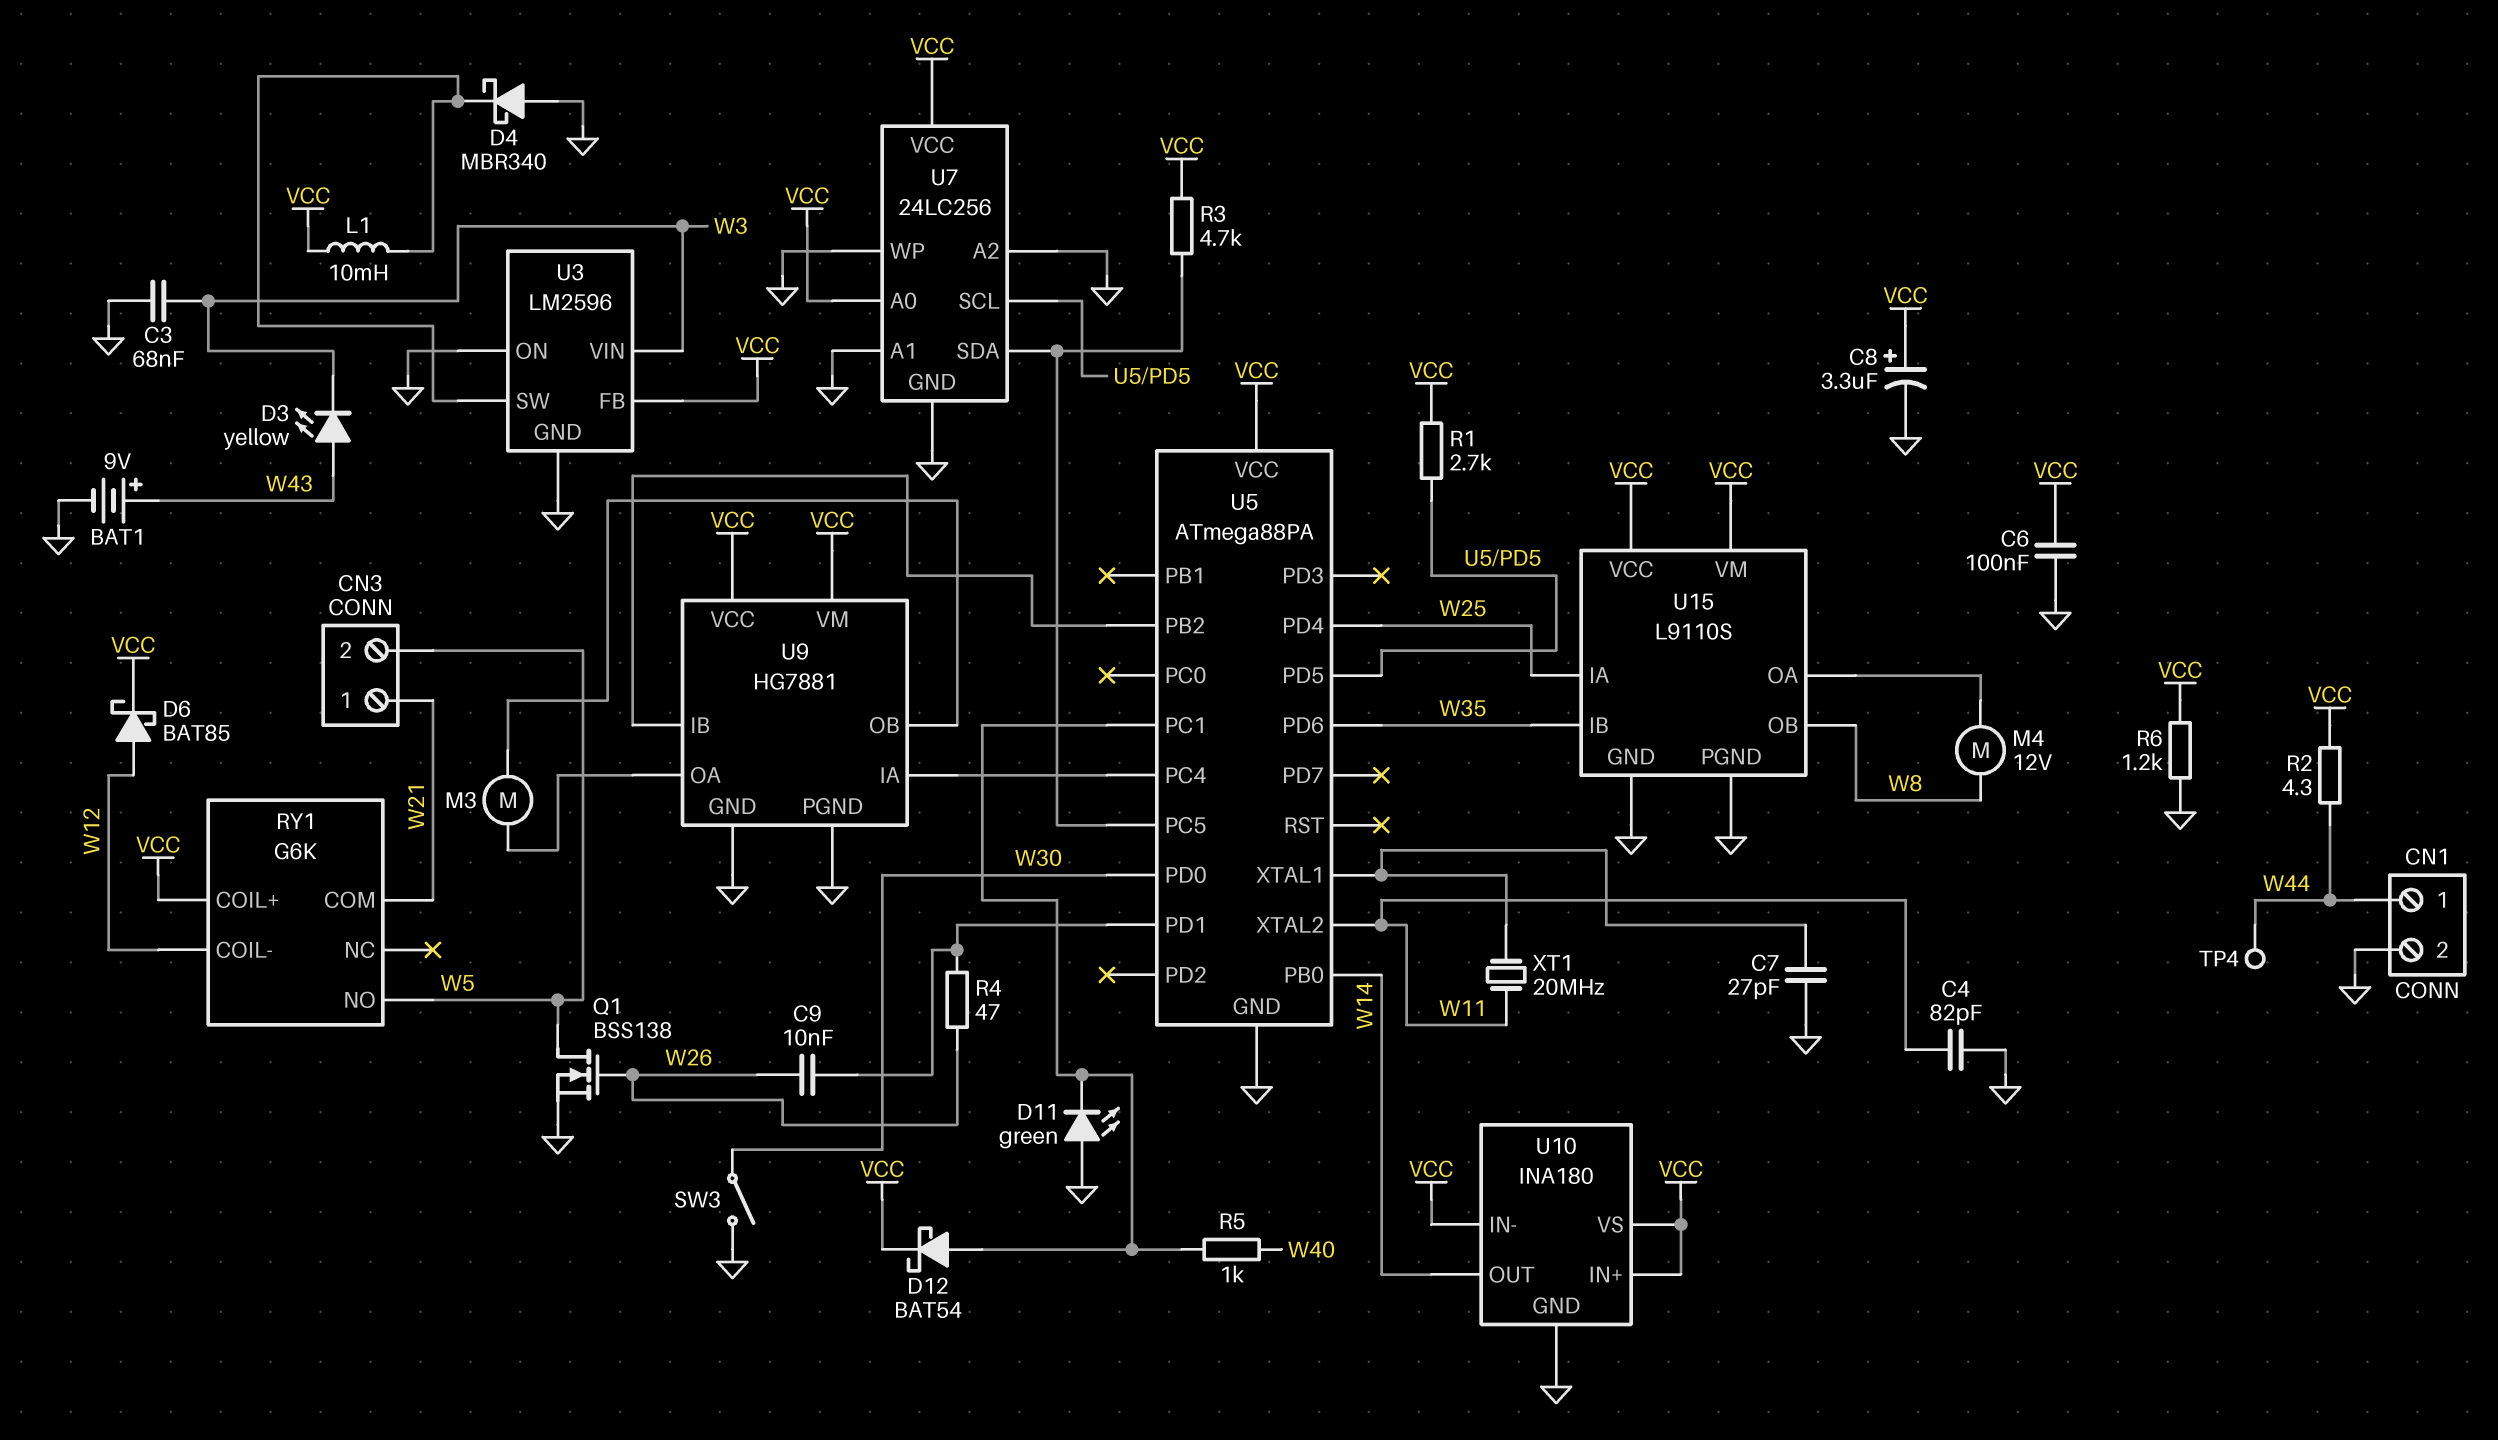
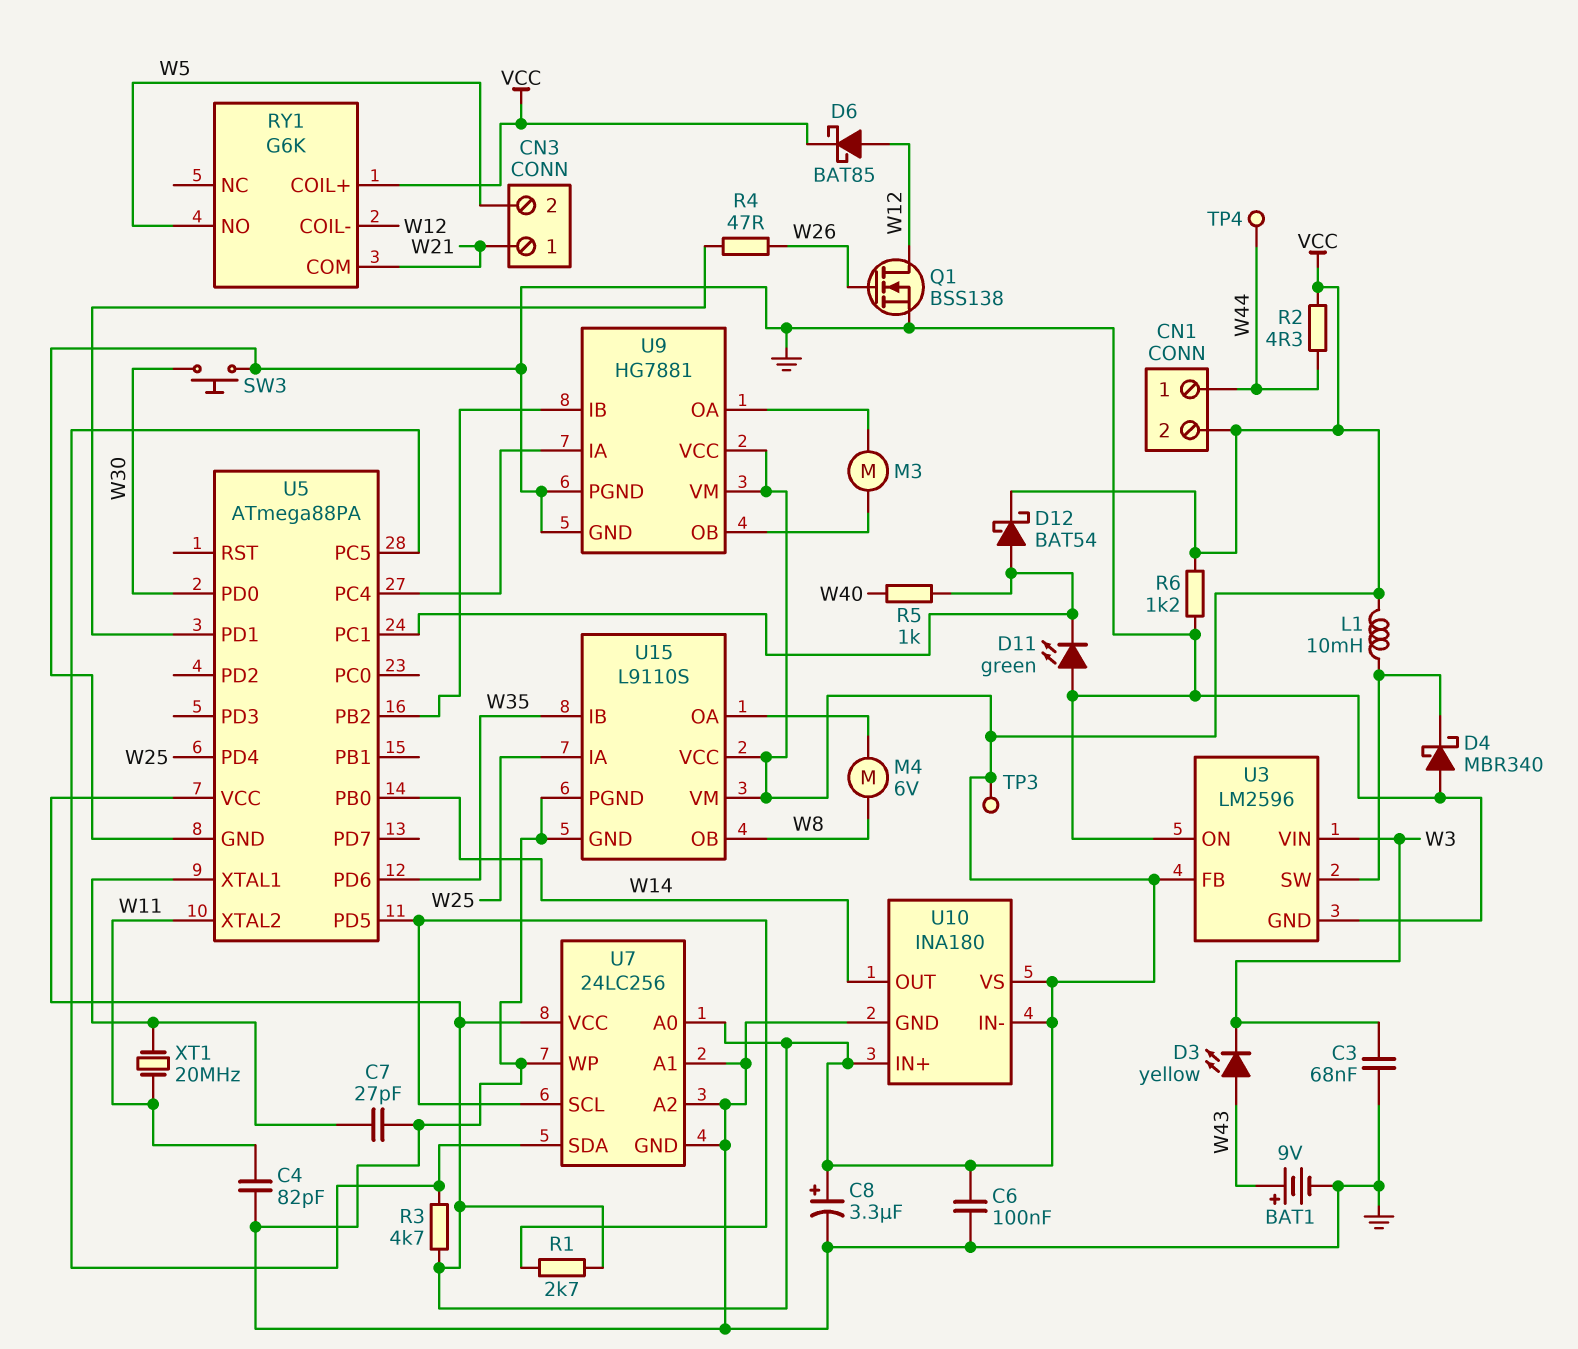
C9: 10nF (U5/PD1, W26) -> none
CN1 pin 2: GND -> VCC
M4: motor 12V (U15/OA, W8) -> motor 6V (U15/OA, W8)
Q1: NMOS BSS138 (G W26, D W5, S GND) -> NMOS BSS138 (G W26, D W12, S GND)
SW3: switch (GND, W30) -> button (GND, W30)
TP3: none -> test point (VCC)

